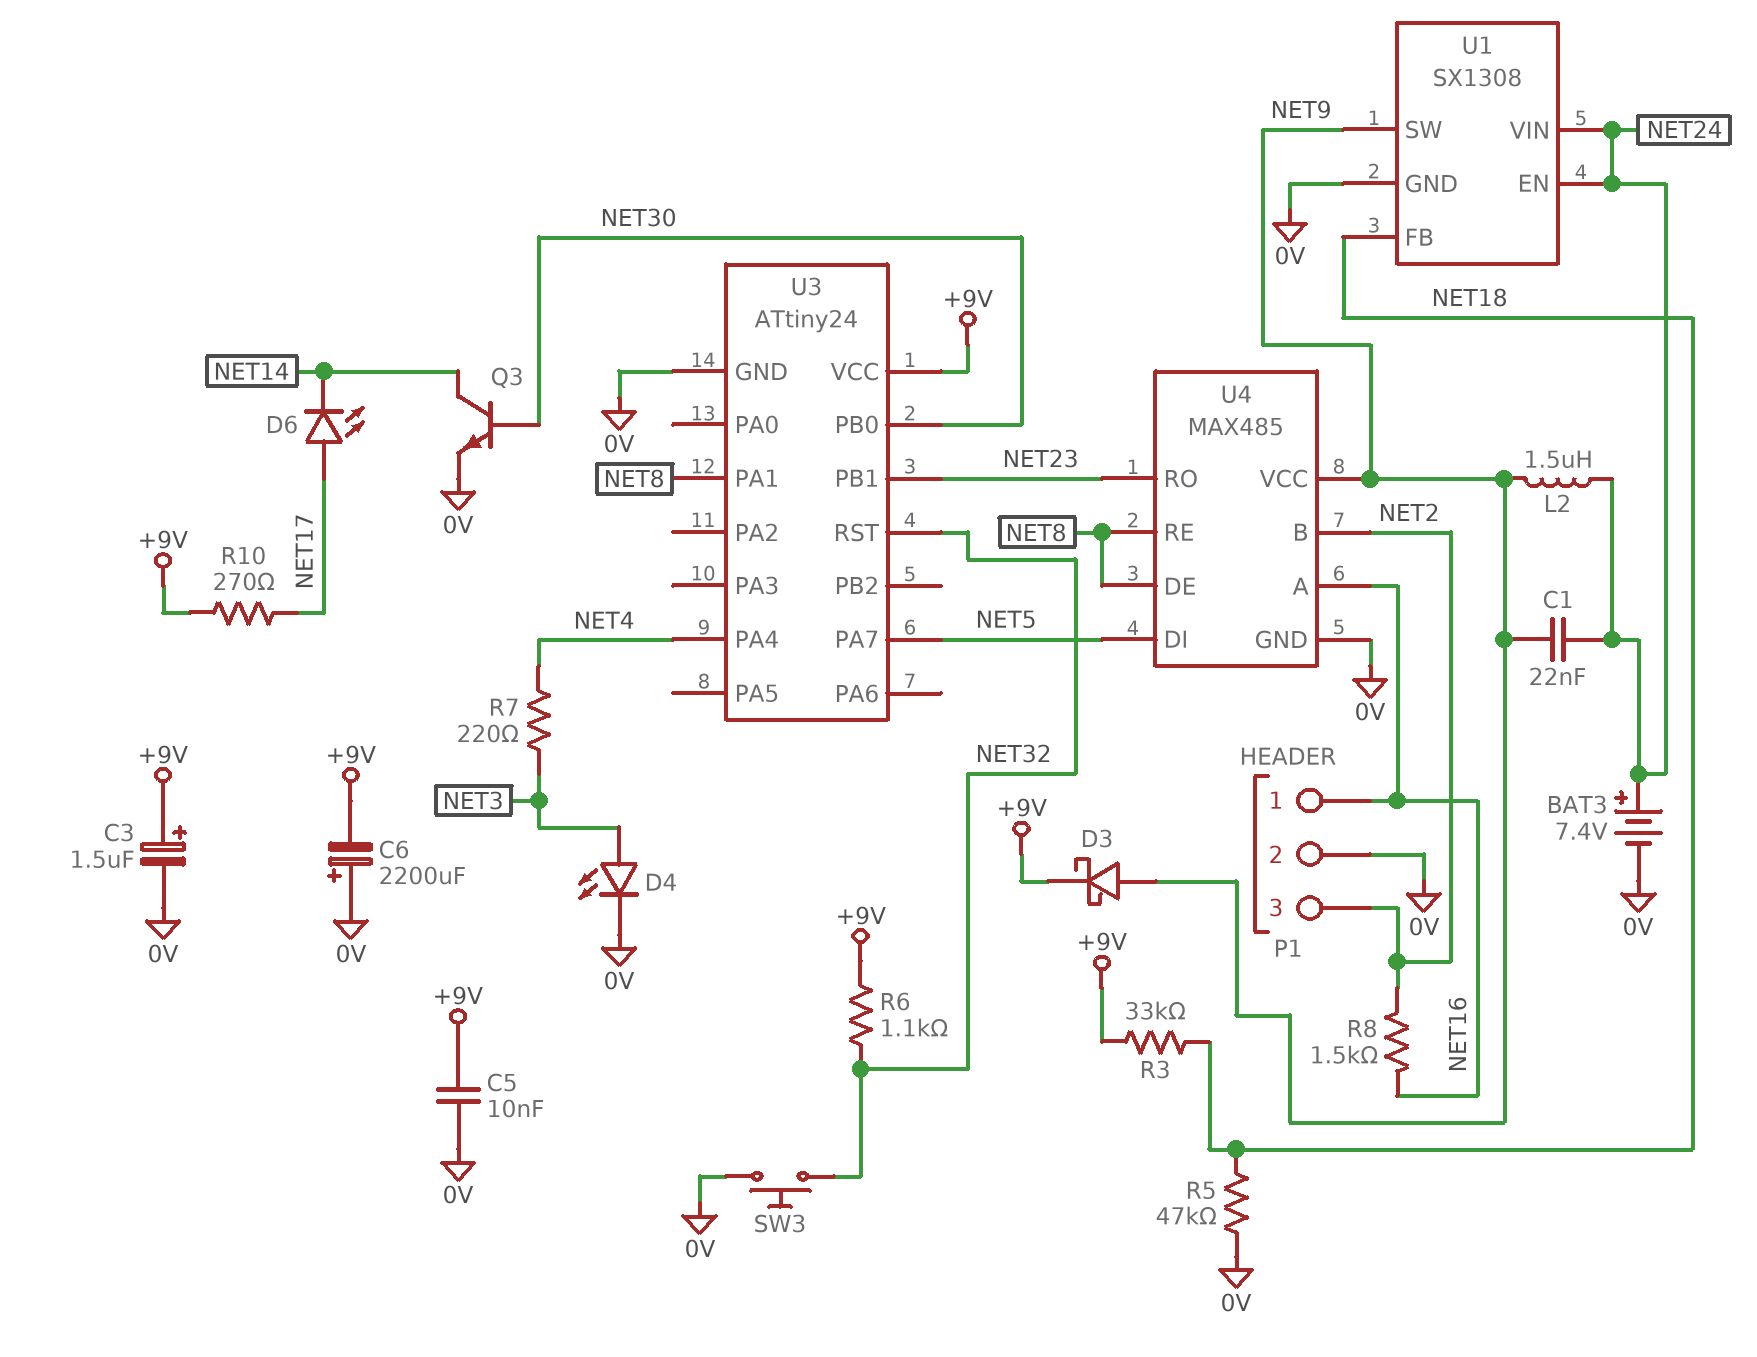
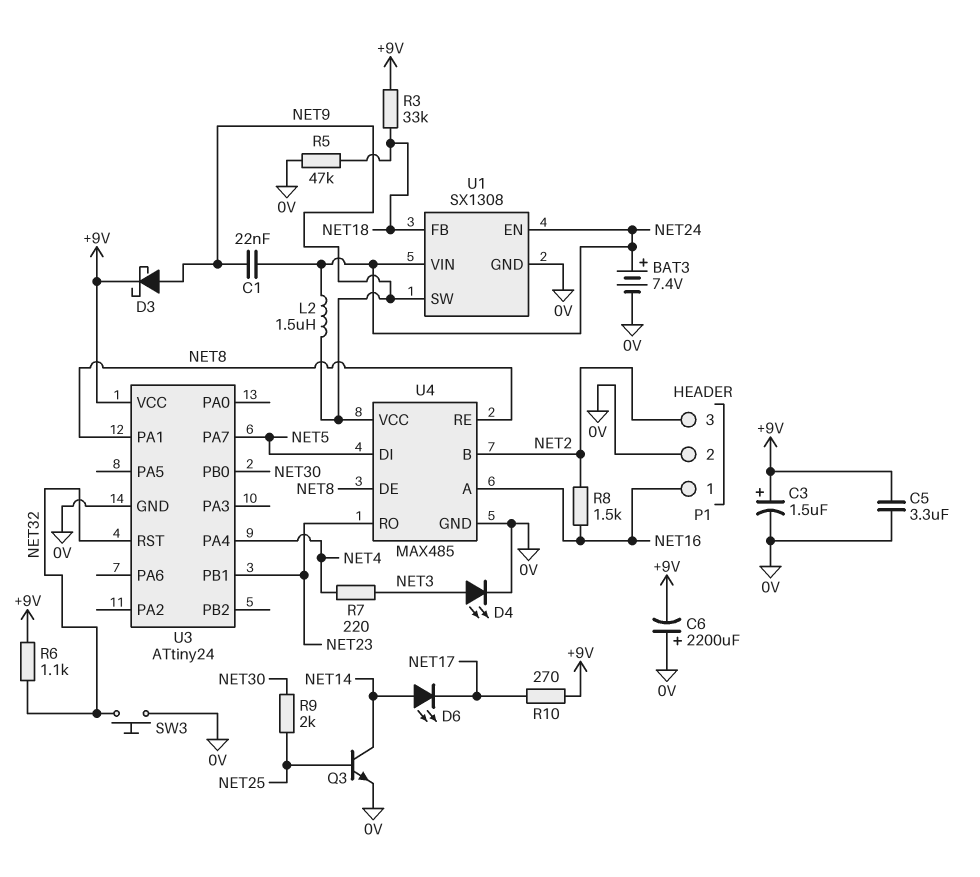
C5: 10nF (+9V, 0V) -> 3.3uF (+9V, 0V)
D6: LED (A NET17, K NET14) -> LED (A NET14, K NET17)
Q3: NPN (B NET30, C NET14, E 0V) -> NPN (B NET25, C NET14, E 0V)
R9: none -> 2k (NET25, NET30)

